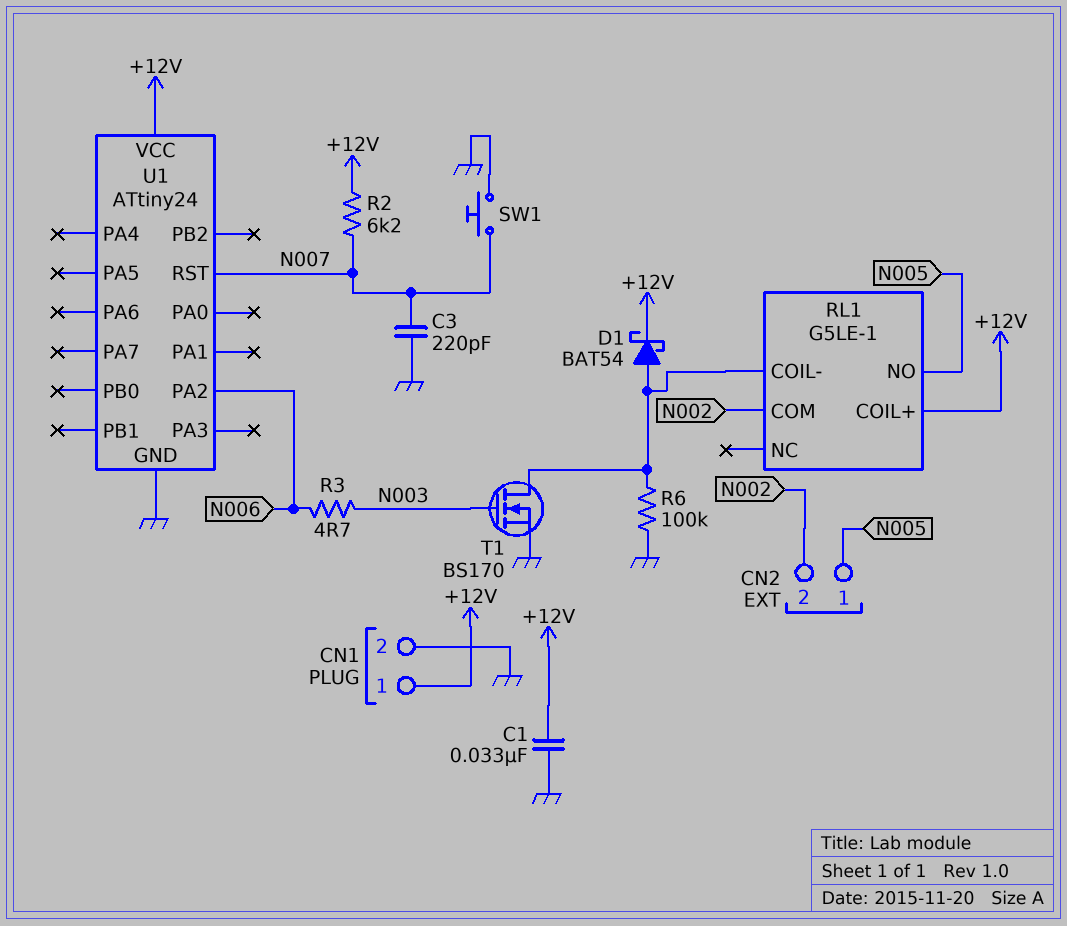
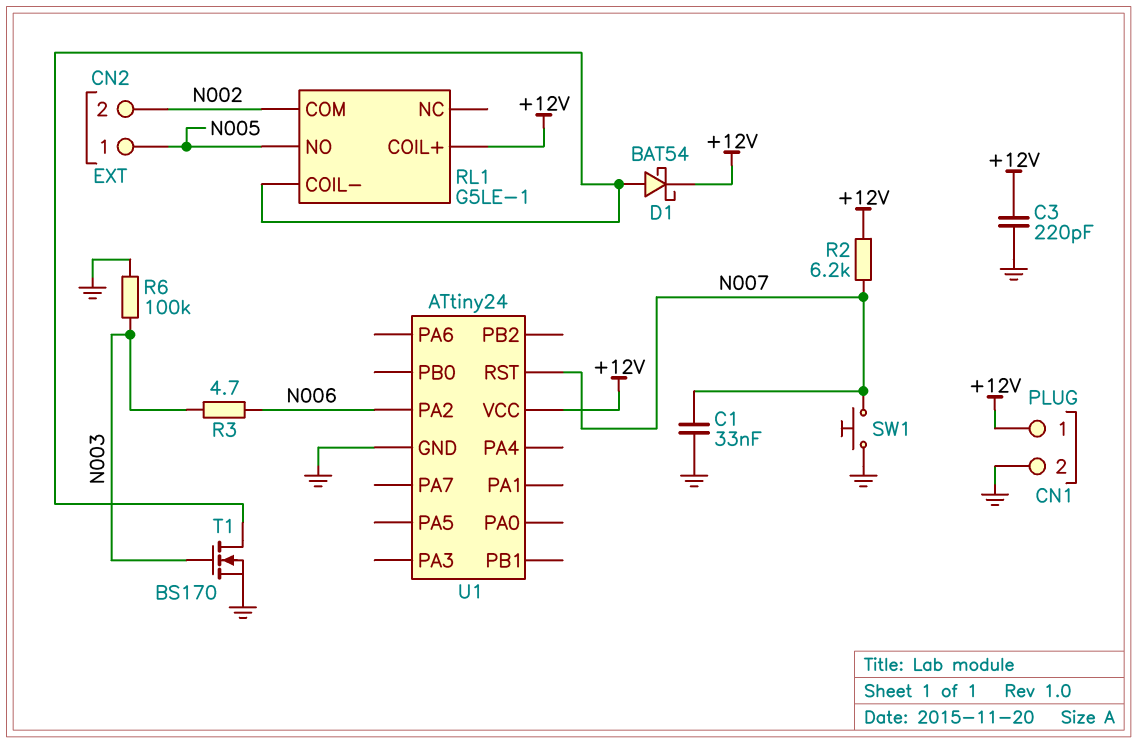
C1: 33nF (+12V, GND) -> 33nF (GND, N007)
C3: 220pF (GND, N007) -> 220pF (+12V, GND)
R6: 100k (GND, RL1/COIL-) -> 100k (GND, N003)

